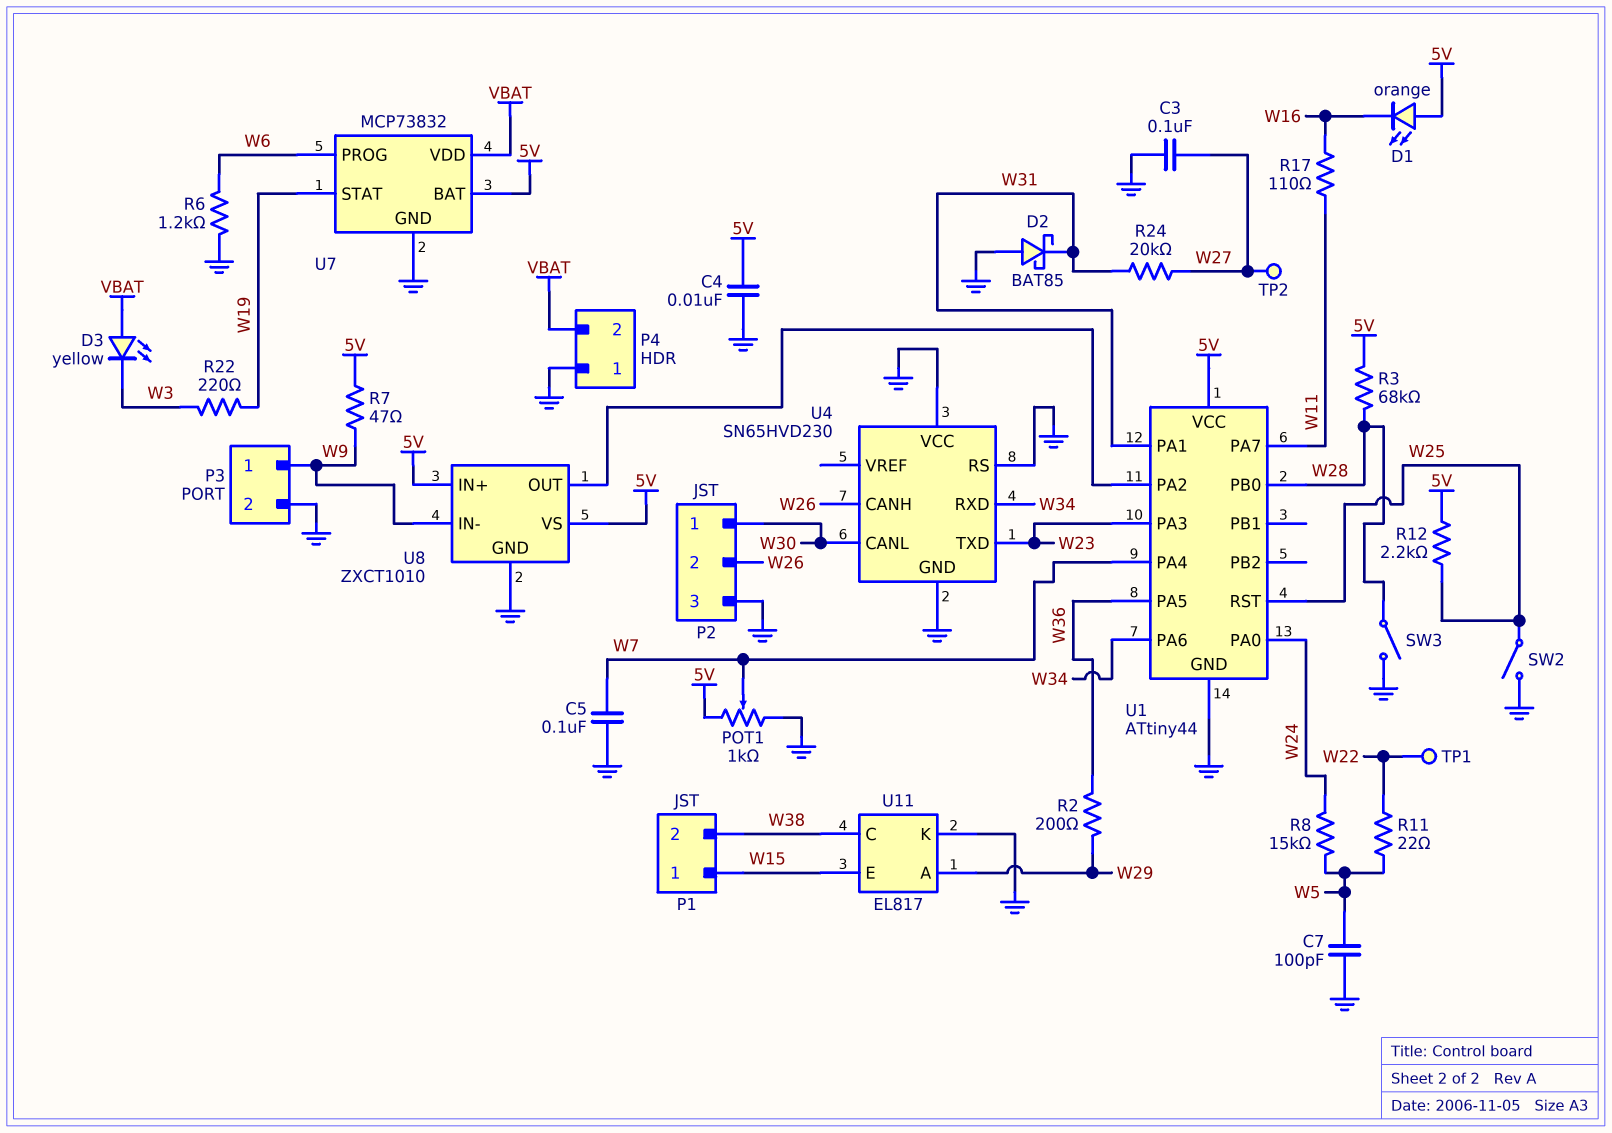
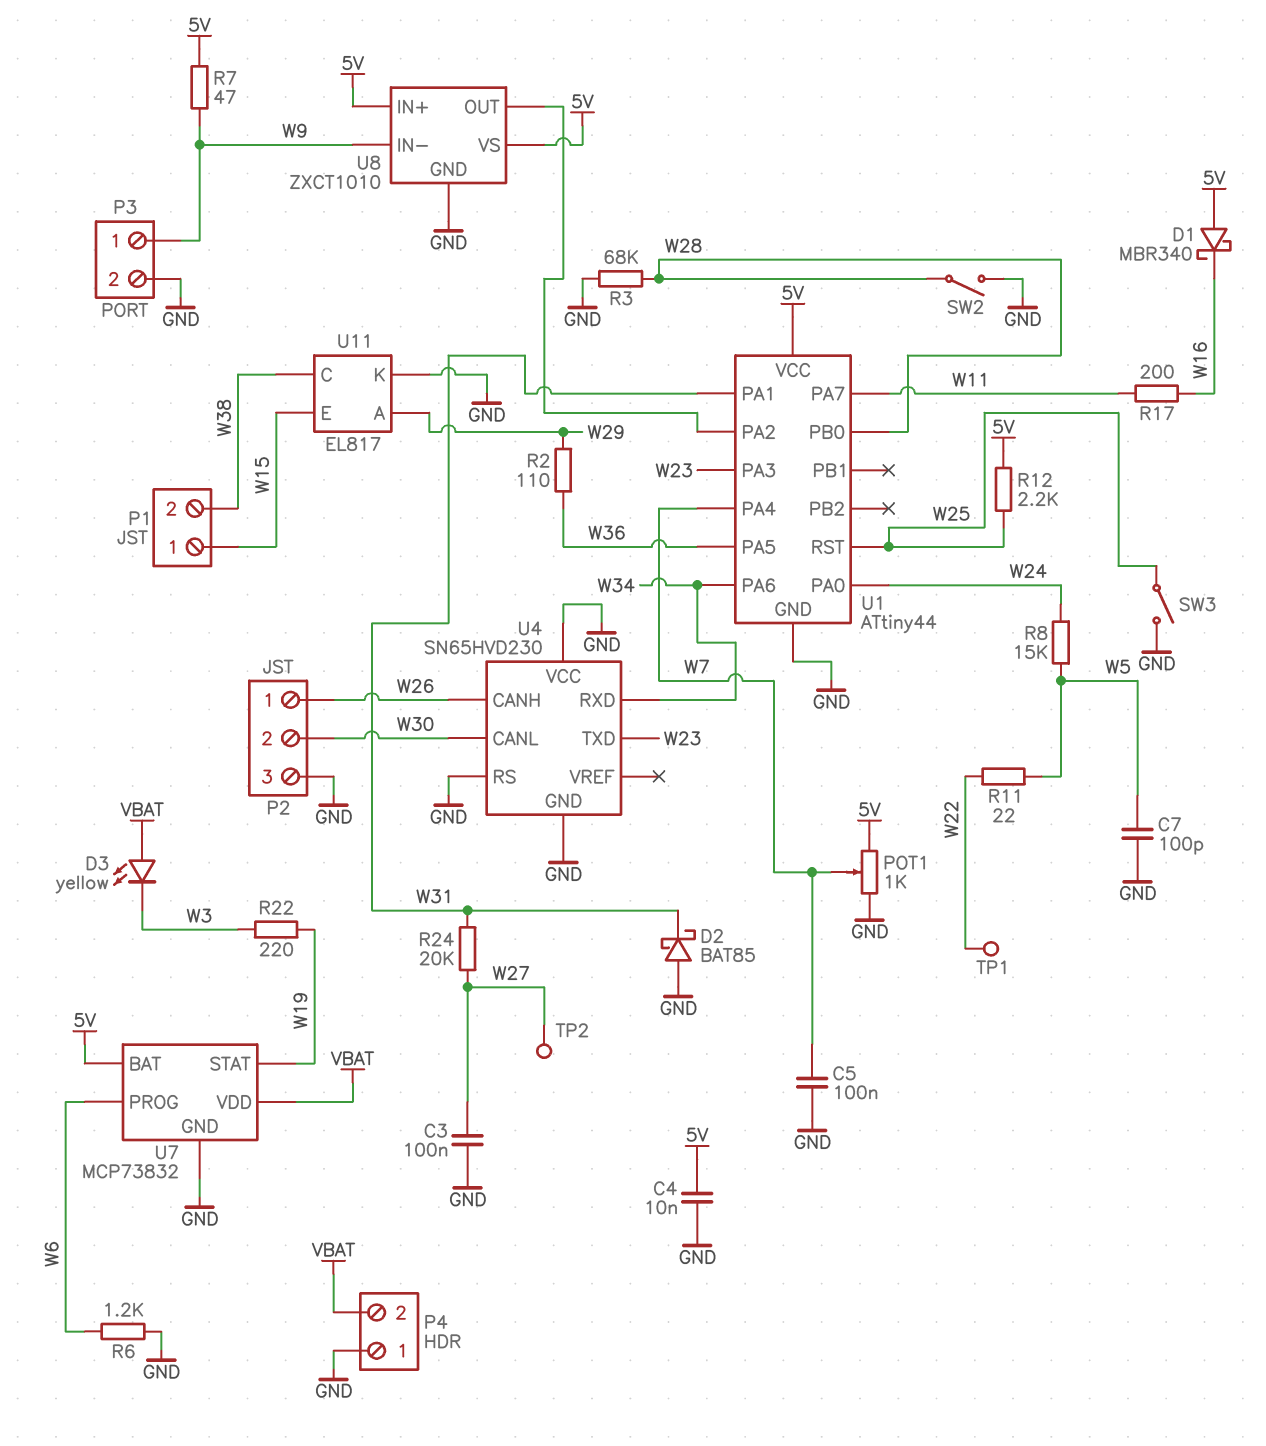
D1: LED orange (A 5V, K W16) -> schottky MBR340 (A 5V, K W16)
P2 pin 1: W30 -> W26
P2 pin 2: W26 -> W30
R2: 200 (W29, W36) -> 110 (W29, W36)
R3: 68k (5V, W28) -> 68k (GND, W28)
R17: 110 (W11, W16) -> 200 (W11, W16)
SW2: switch (GND, W25) -> switch (GND, W28)
SW3: switch (GND, W28) -> switch (GND, W25)

